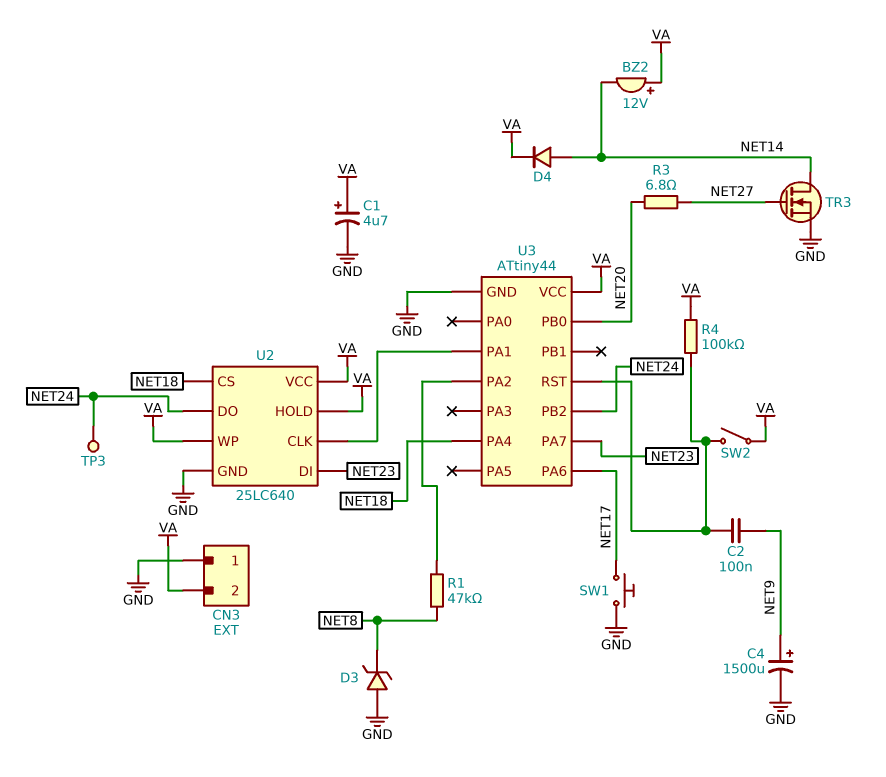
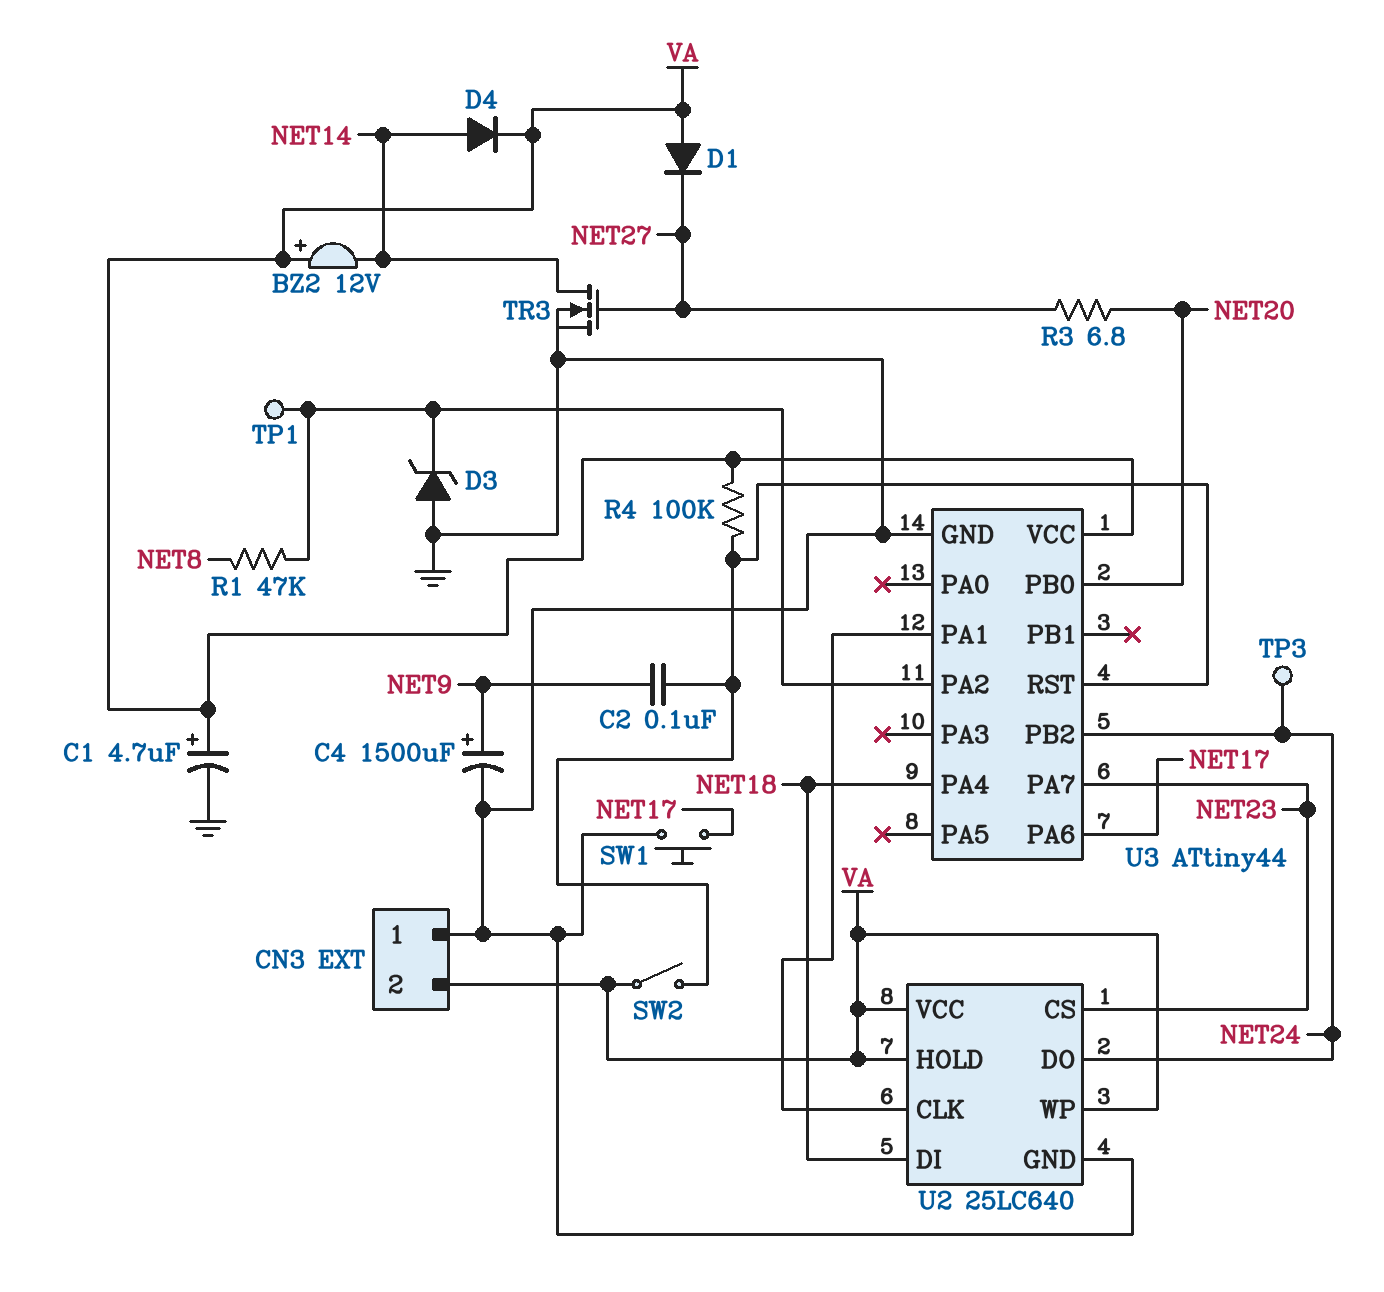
D1: none -> diode (A VA, K NET27)
D3: zener (A GND, K NET8) -> zener (A GND, K U3/PA2)
TP1: none -> test point (U3/PA2)
U2 pin CS: NET18 -> NET23
U2 pin DI: NET23 -> NET18

